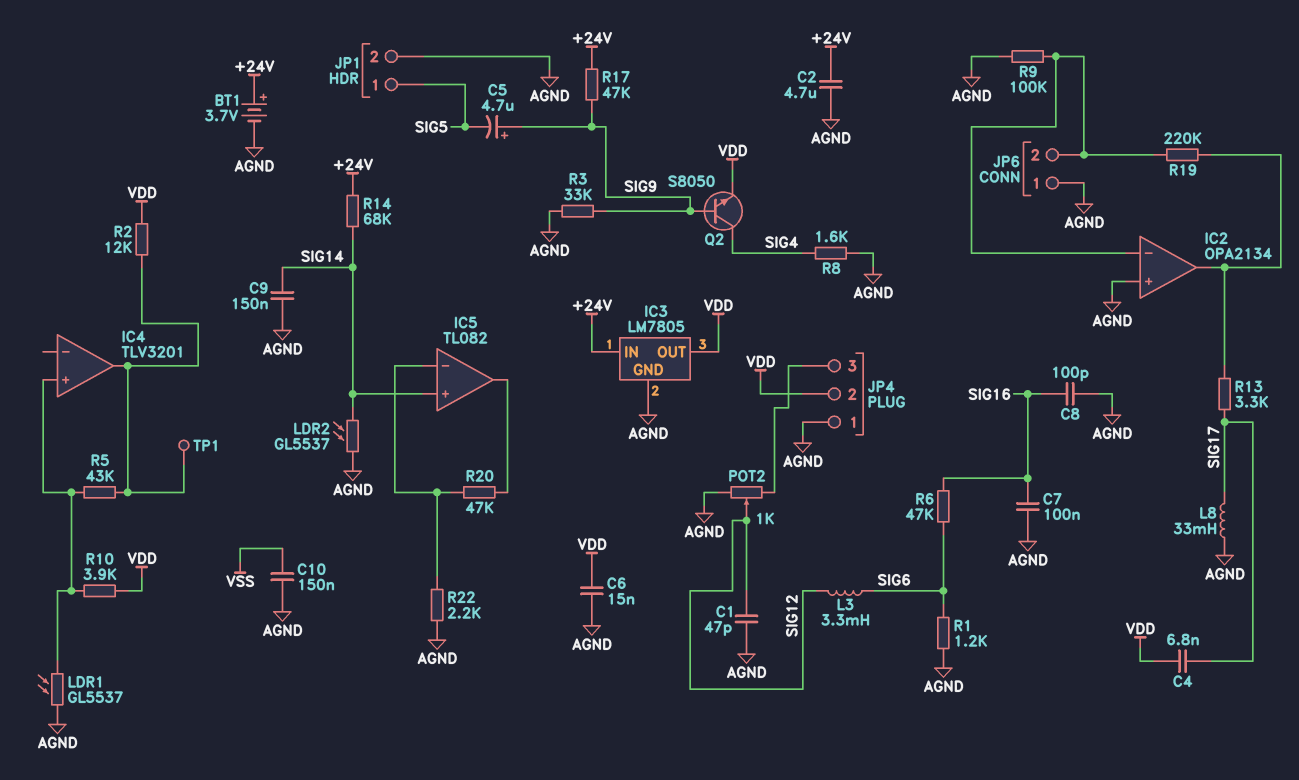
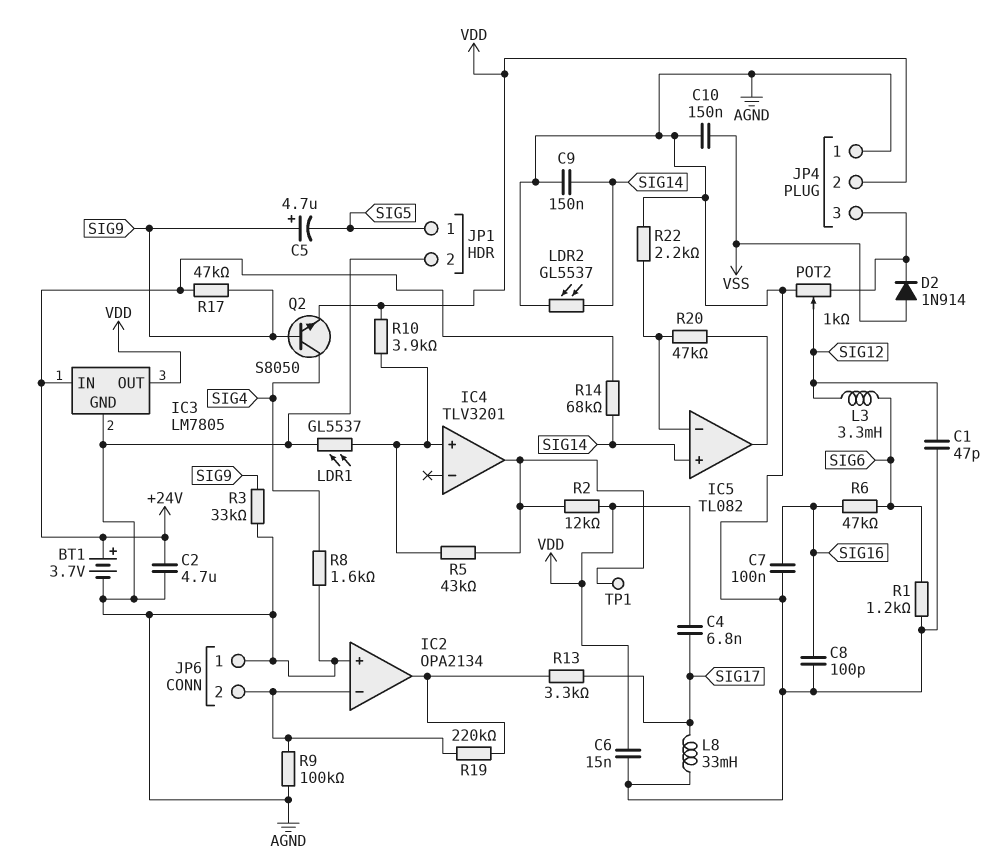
D2: none -> diode 1N914 (A VSS, K JP4/3)

